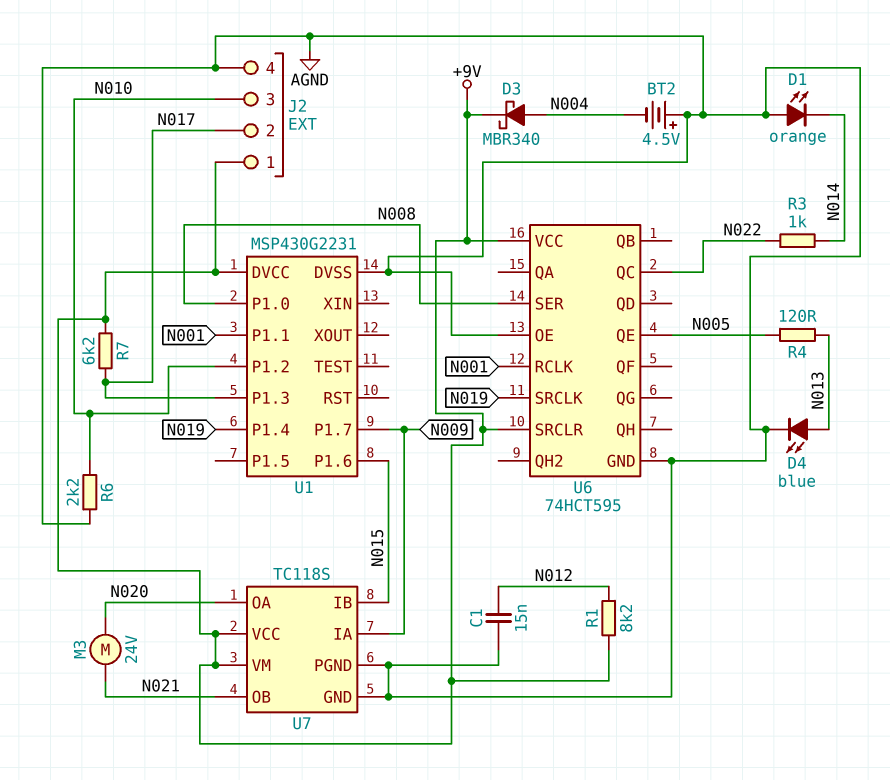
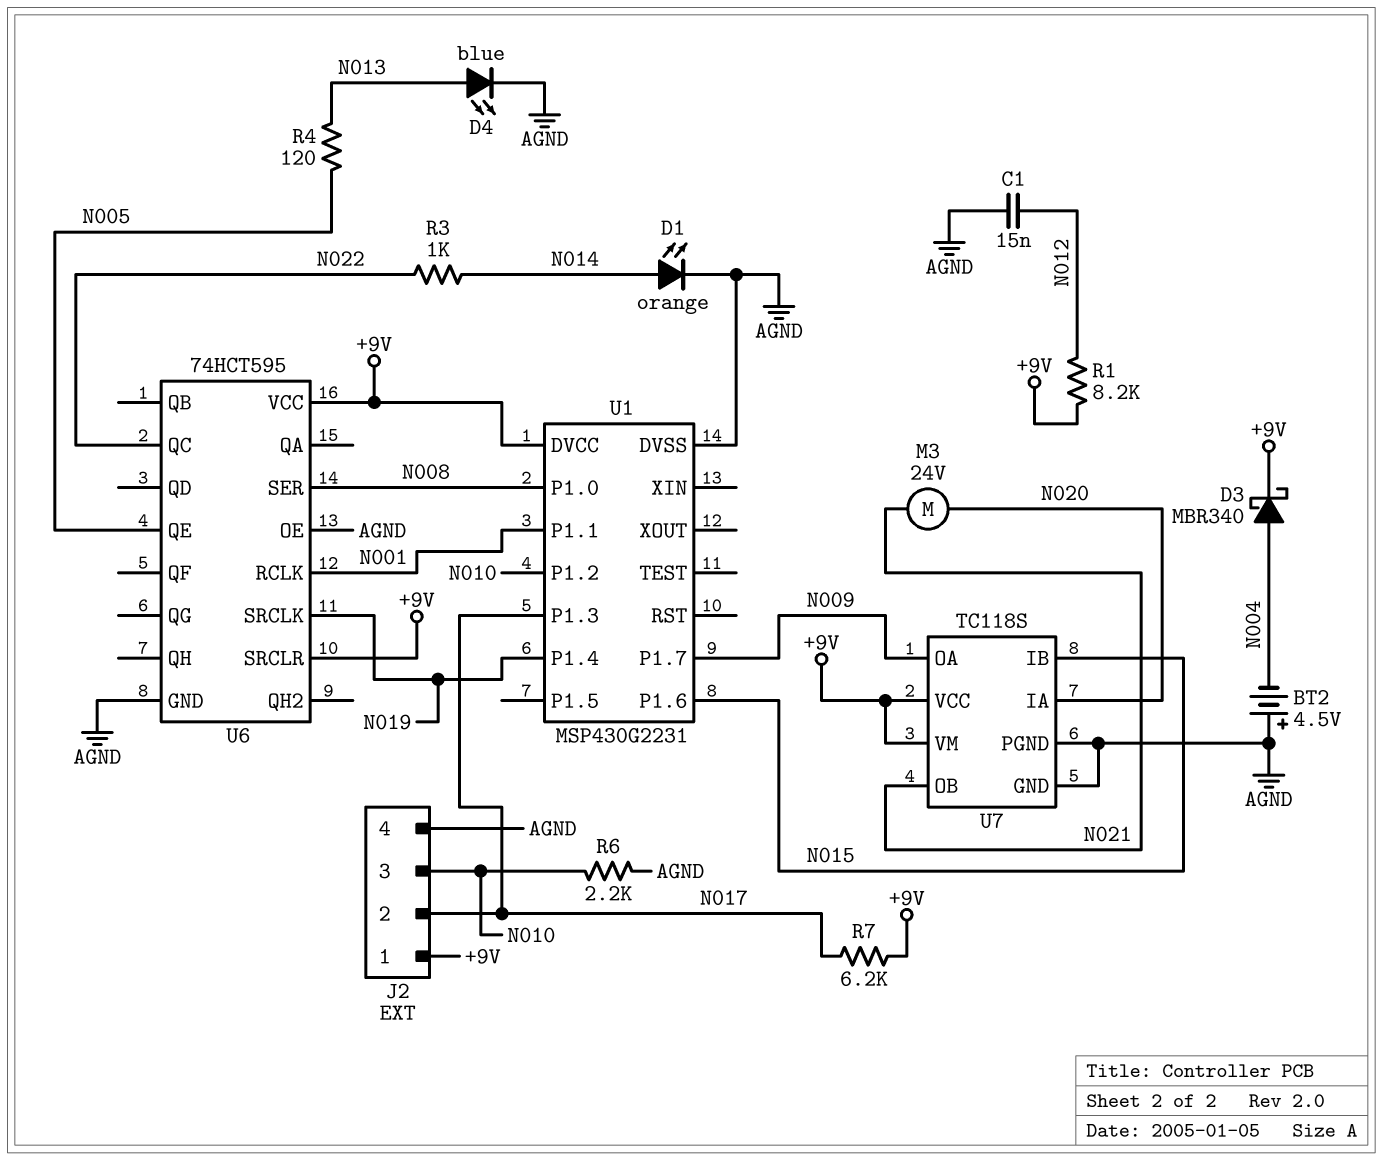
D1: LED orange (A AGND, K N014) -> LED orange (A N014, K AGND)
U7 pin IA: N009 -> N020
U7 pin OA: N020 -> N009

